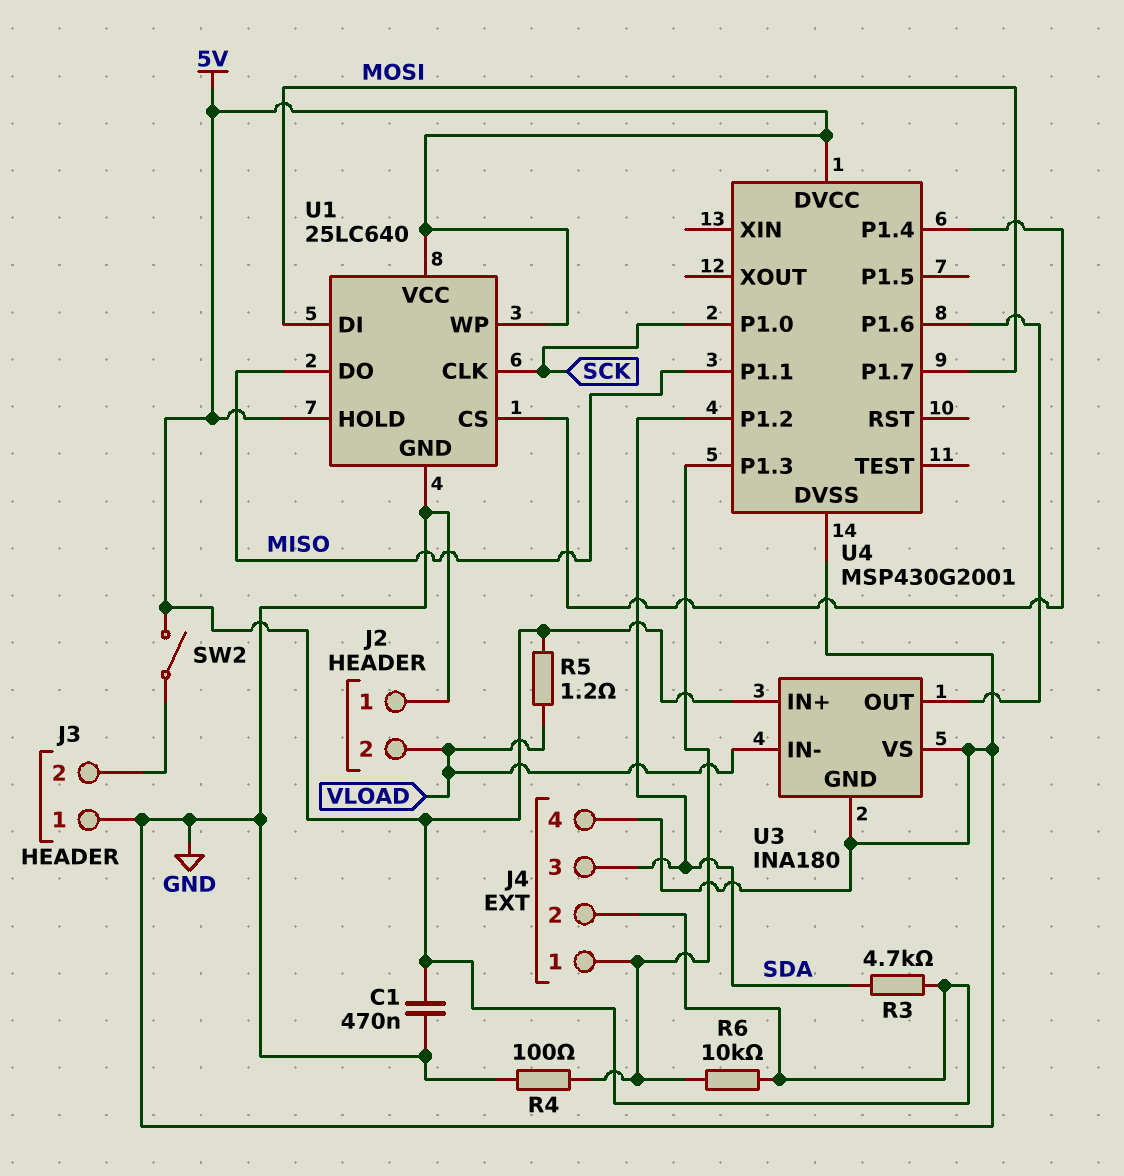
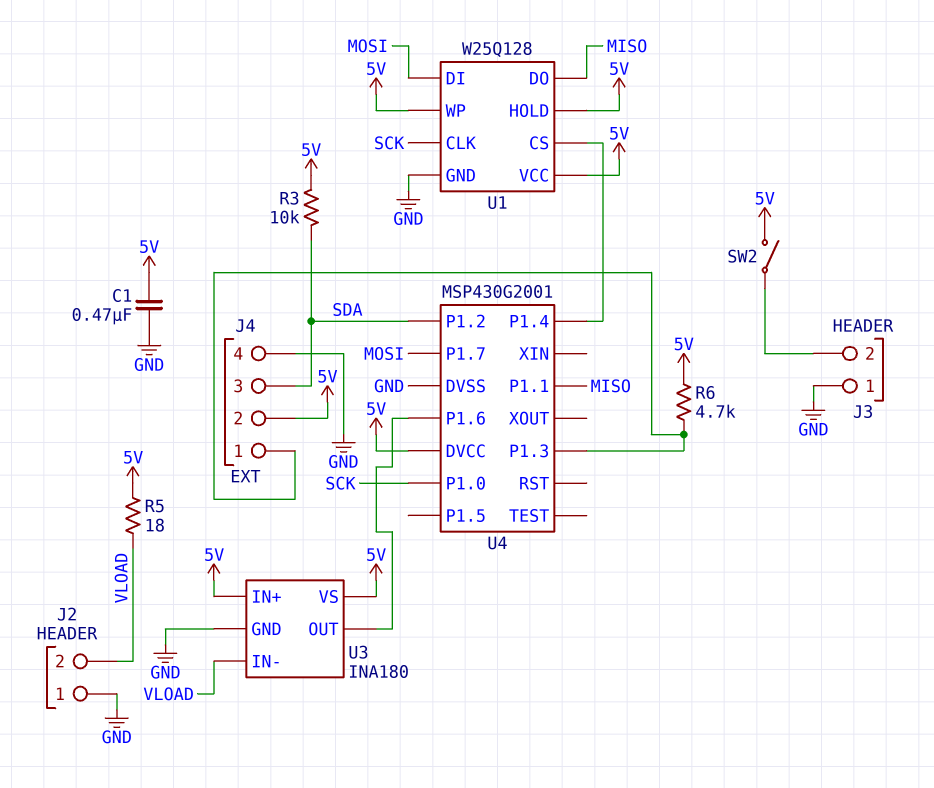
R3: 4.7k (5V, SDA) -> 10k (5V, SDA)
R4: 100 (GND, J4/1) -> none
R5: 1.2 (5V, VLOAD) -> 18 (5V, VLOAD)
R6: 10k (5V, J4/1) -> 4.7k (5V, J4/1)
U1: 25LC640 -> W25Q128
U3 pin VS: GND -> 5V

